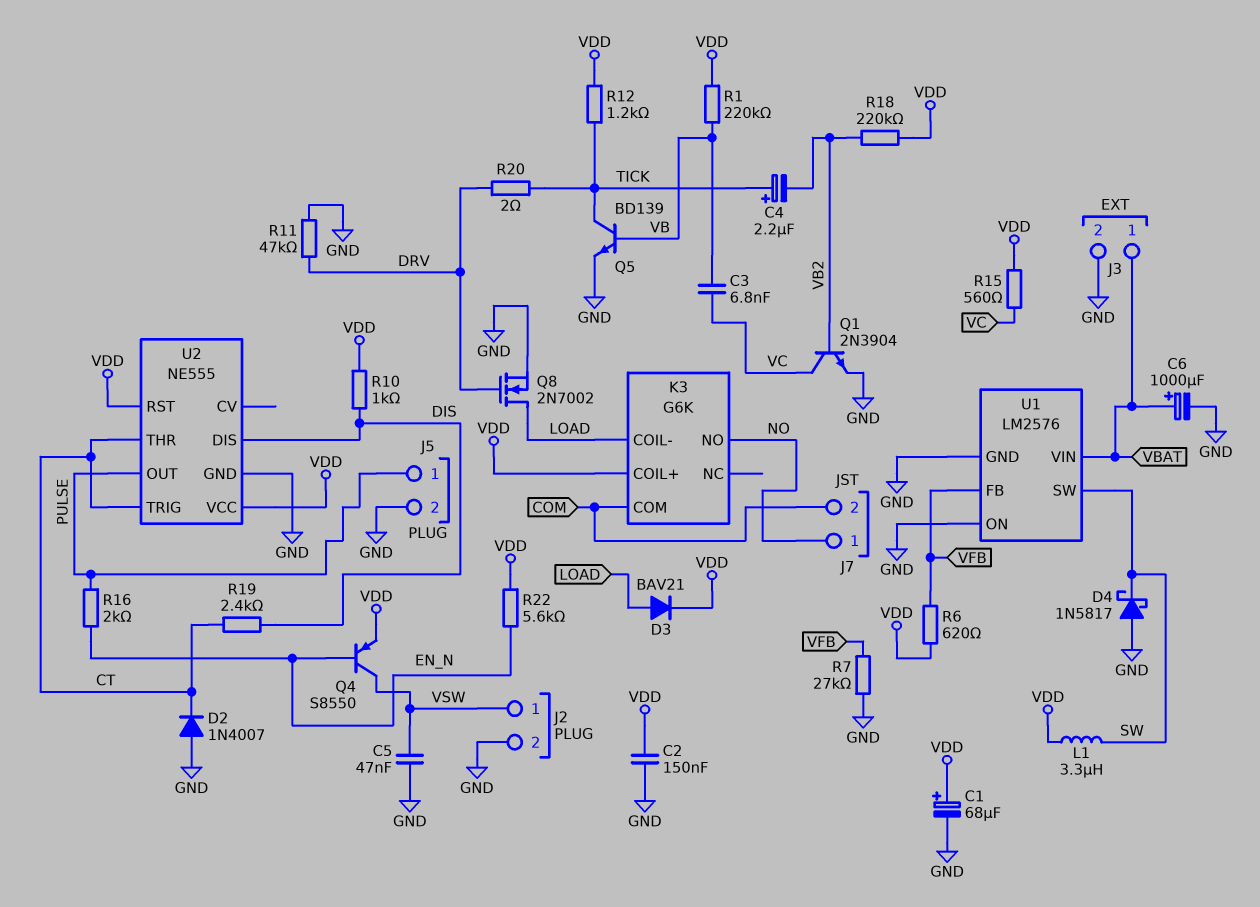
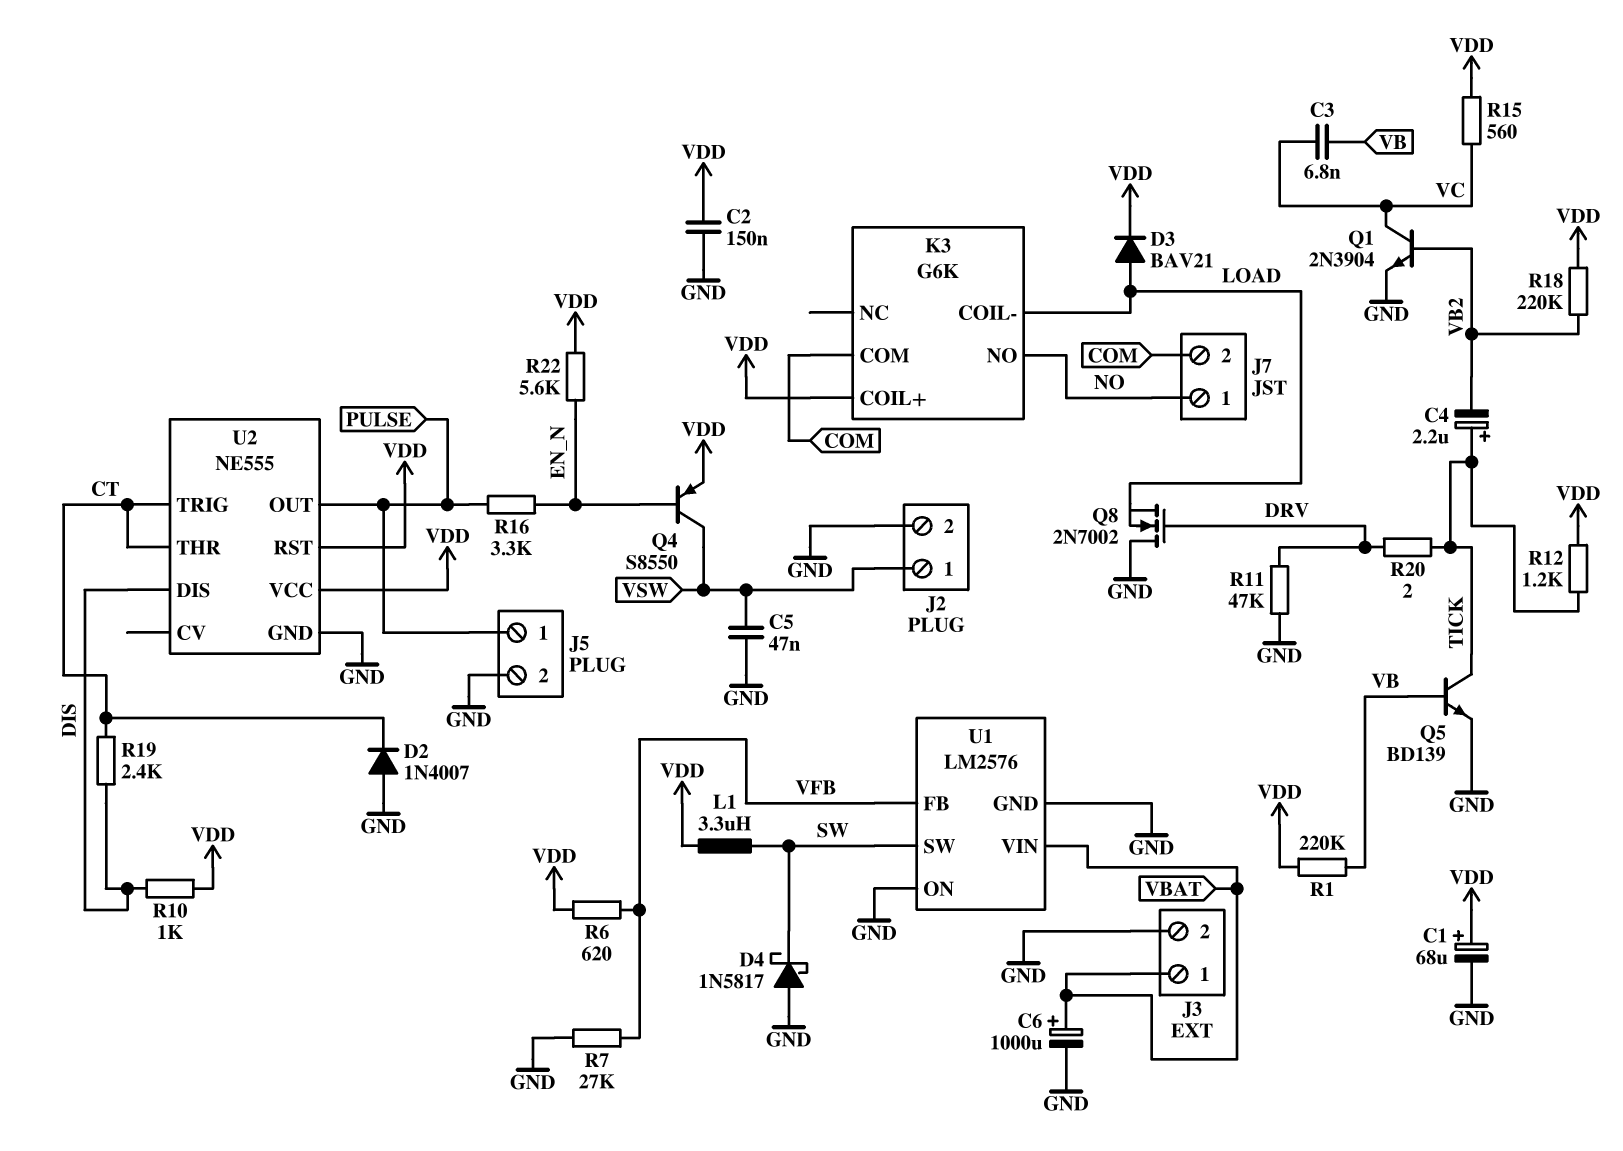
Q8: NMOS 2N7002 (G DRV, D LOAD, S GND) -> NMOS 2N7002 (G DRV, D GND, S LOAD)
R16: 2k (EN_N, PULSE) -> 3.3k (EN_N, PULSE)

